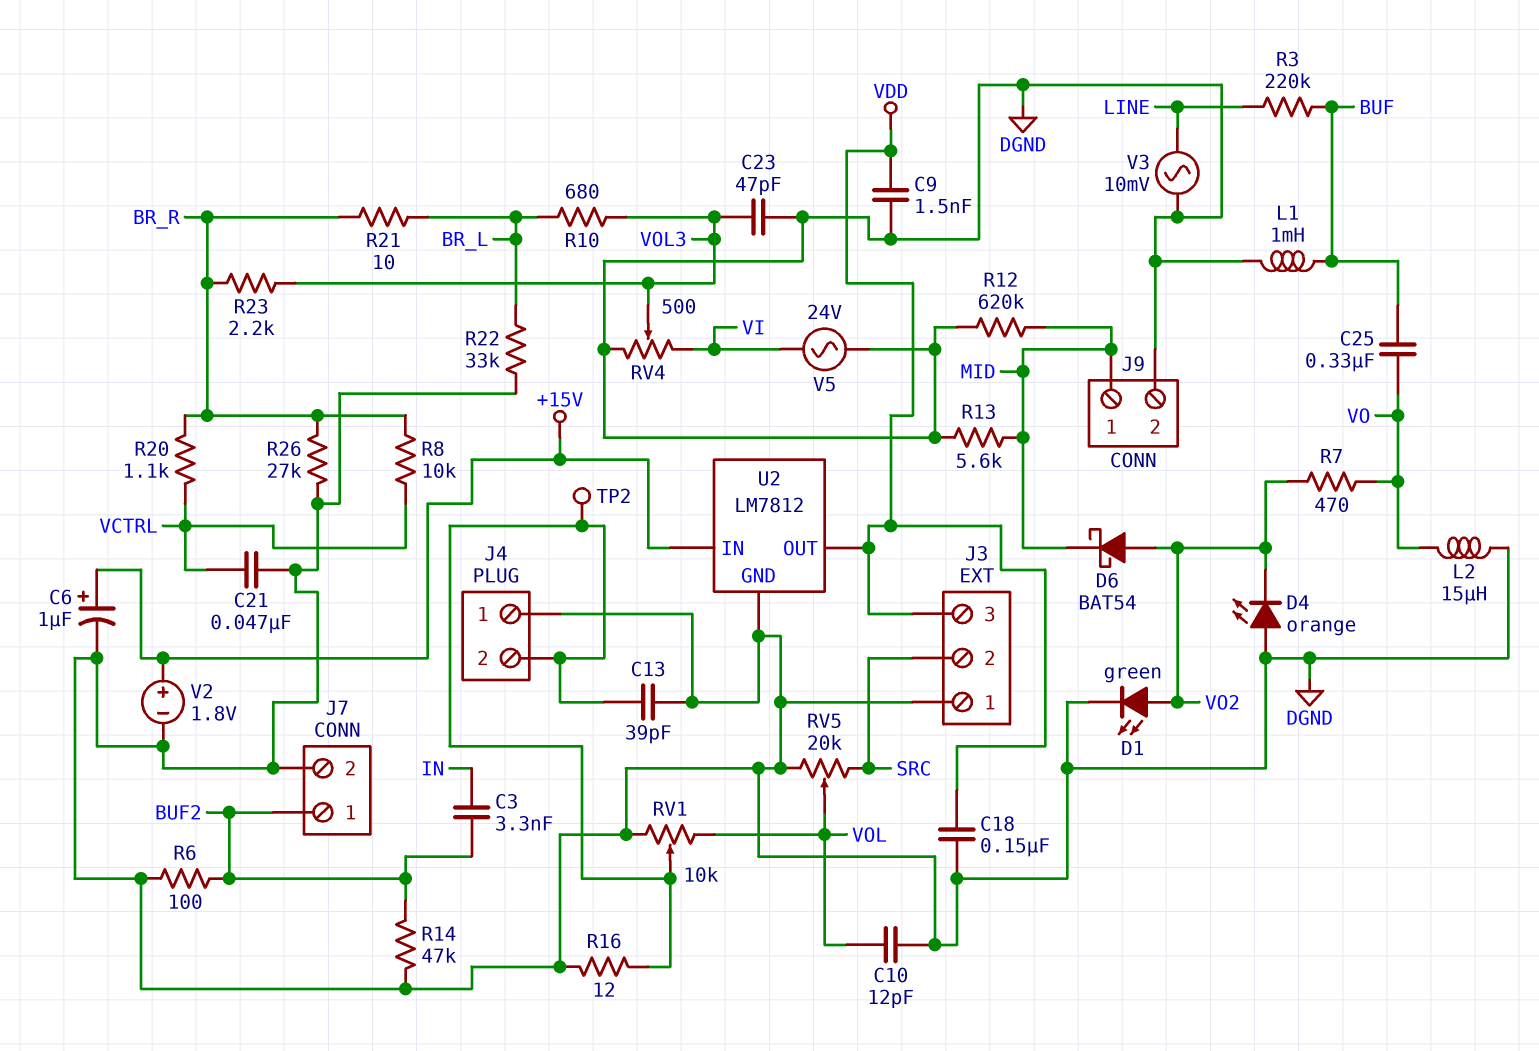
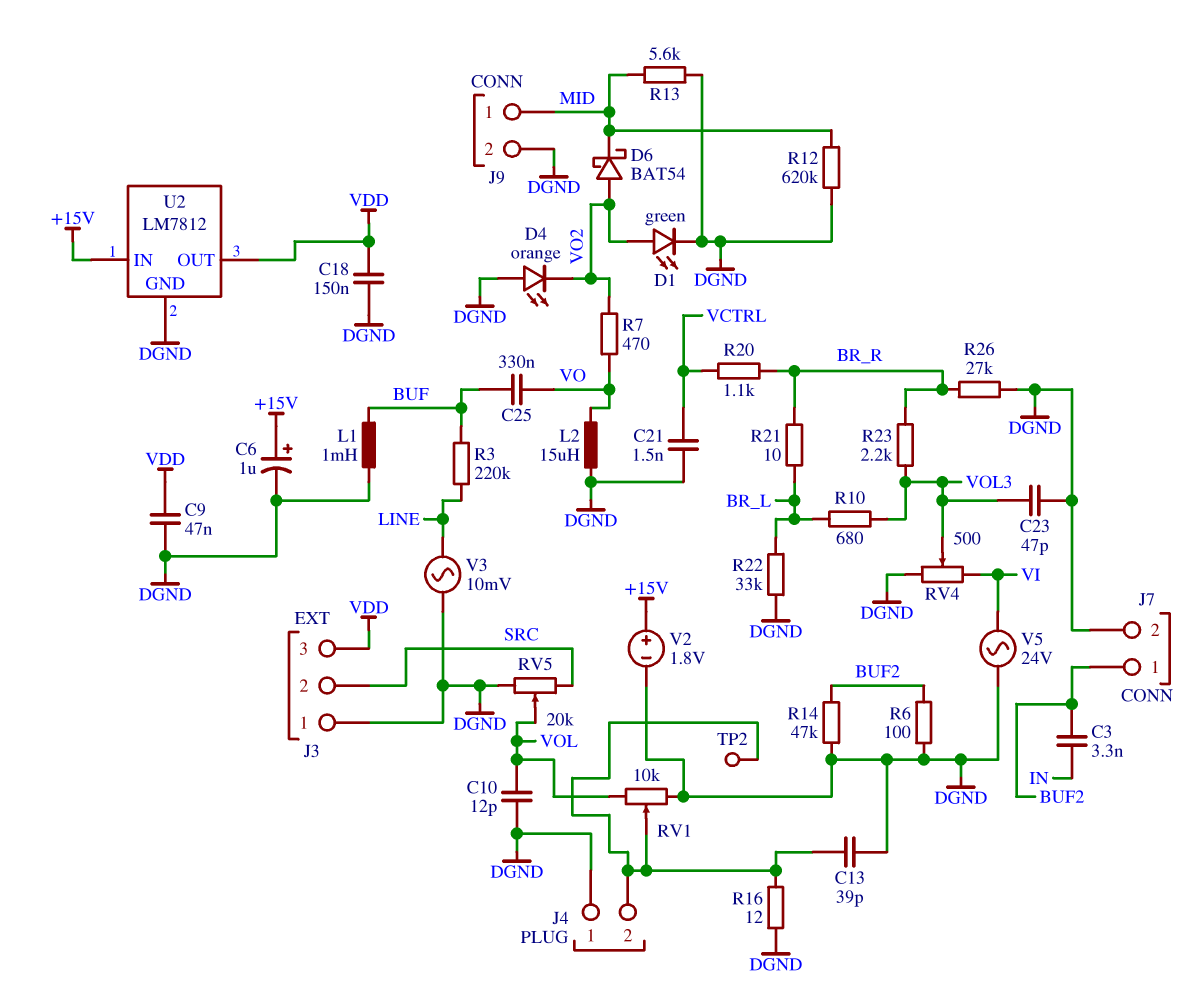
C9: 1.5nF (DGND, VDD) -> 47nF (DGND, VDD)
C21: 47nF (DGND, VCTRL) -> 1.5nF (DGND, VCTRL)
R8: 10k (BR_R, VCTRL) -> none

